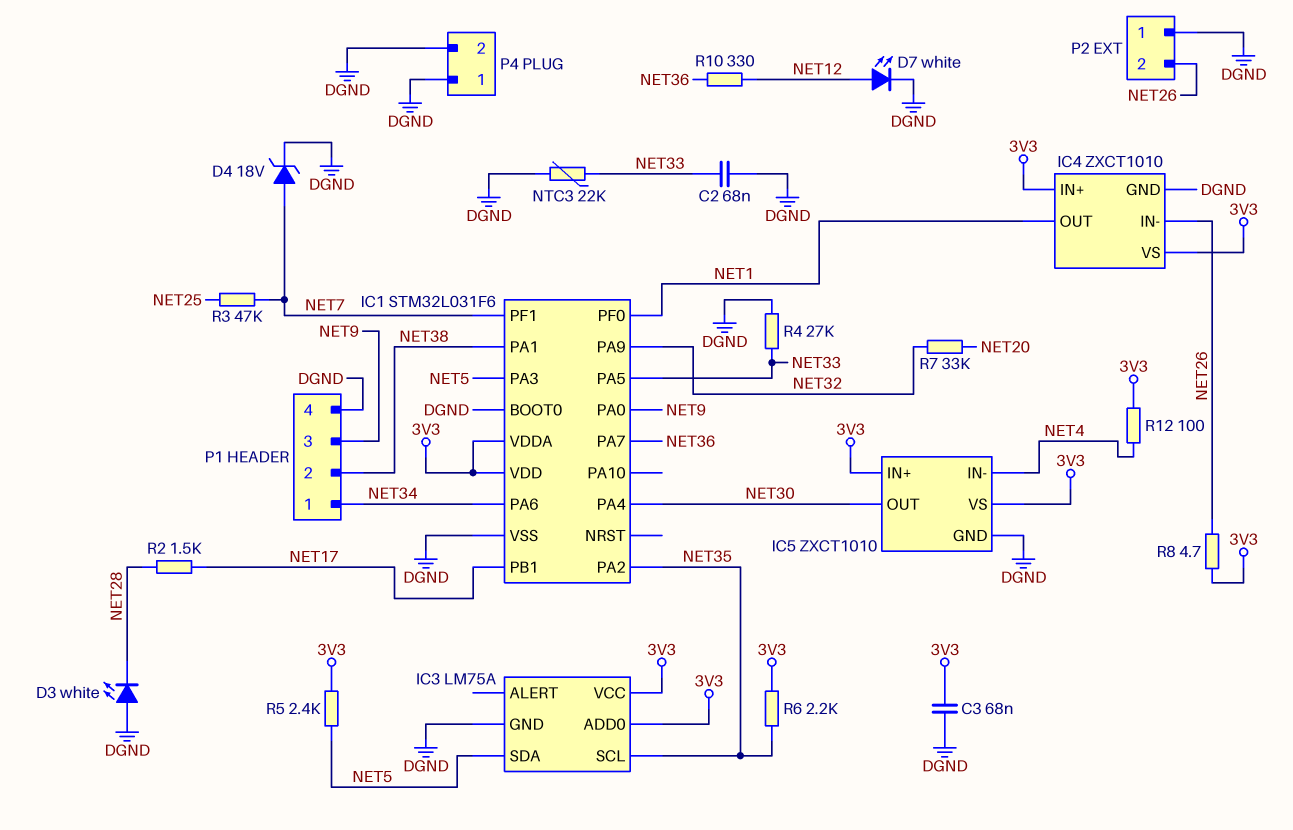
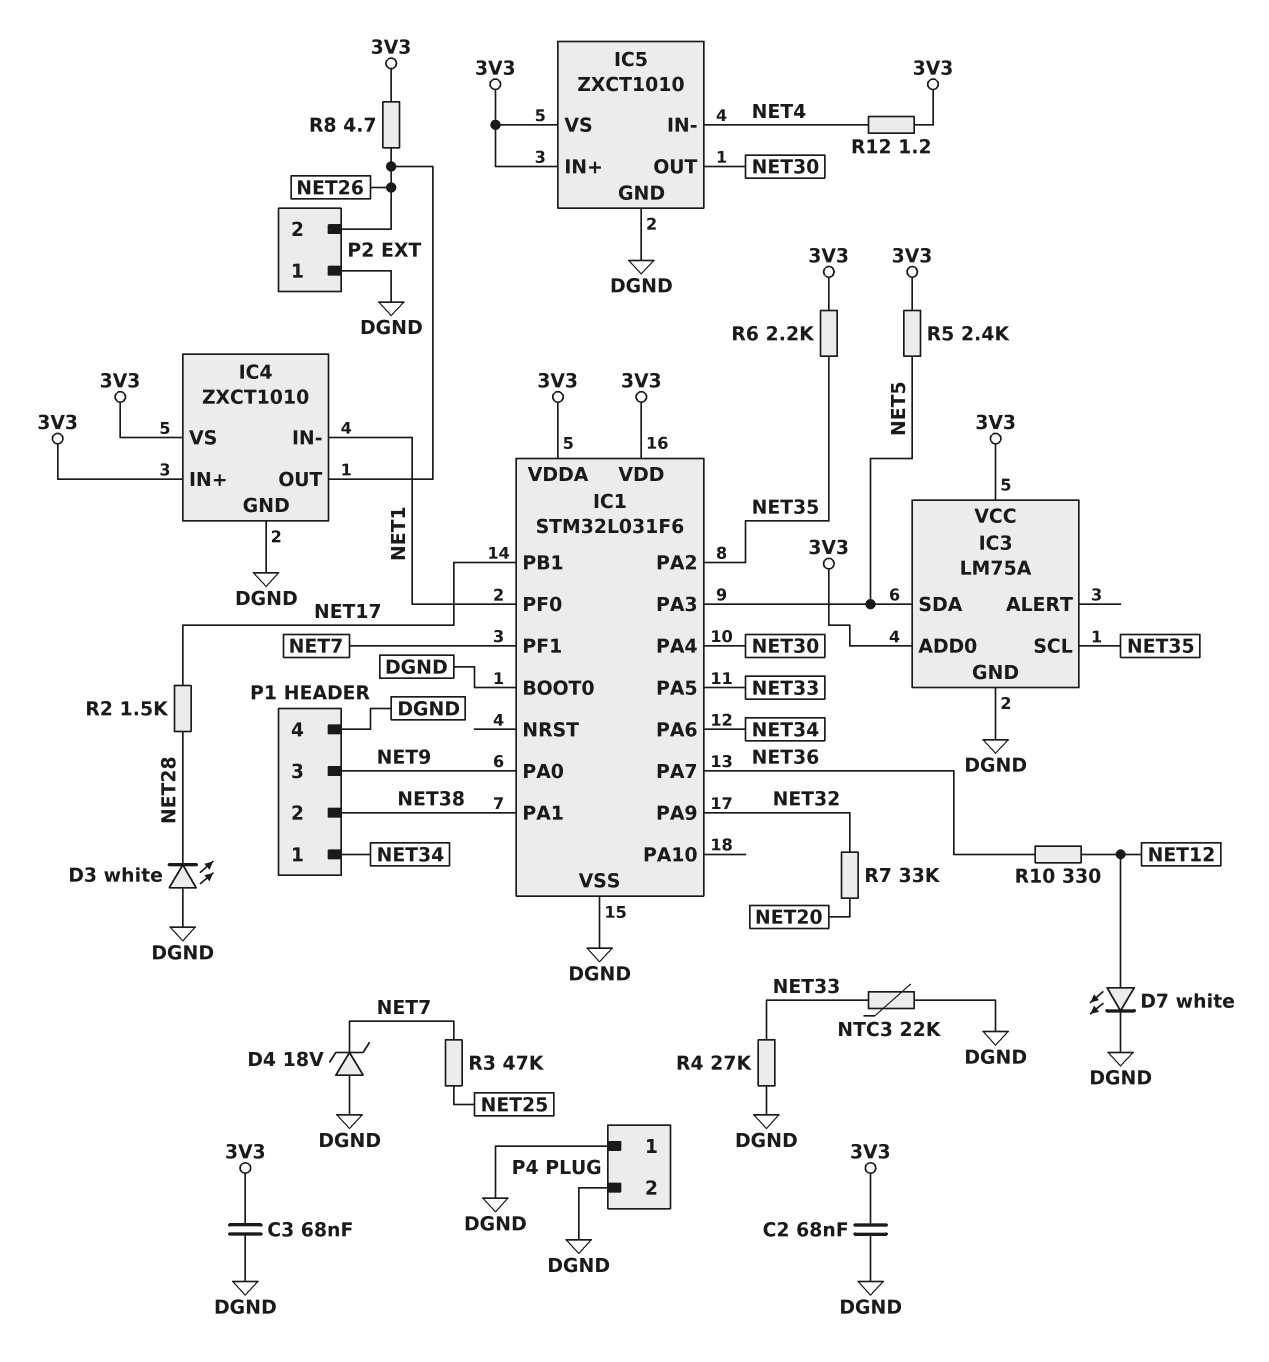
C2: 68nF (DGND, NET33) -> 68nF (3V3, DGND)
D4: zener 18V (A NET7, K DGND) -> zener 18V (A DGND, K NET7)
IC4 pin IN-: NET26 -> NET1
IC4 pin OUT: NET1 -> NET26
R12: 100 (3V3, NET4) -> 1.2 (3V3, NET4)

